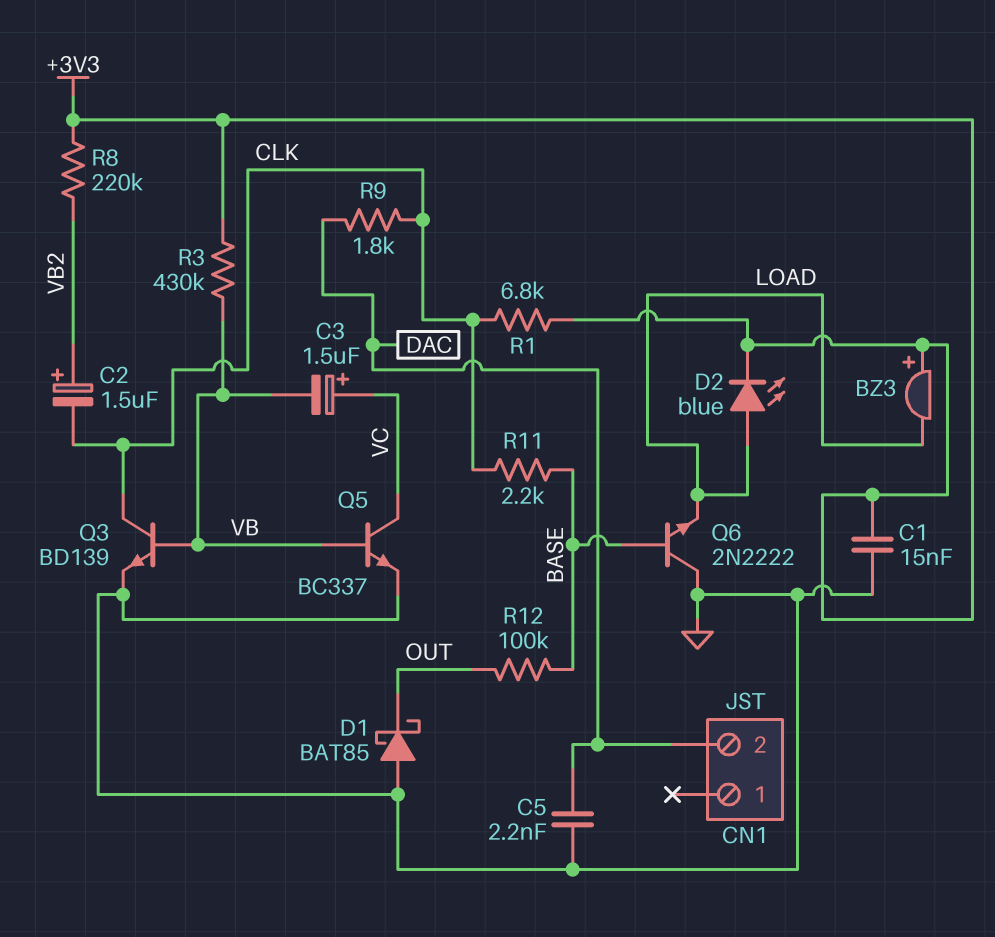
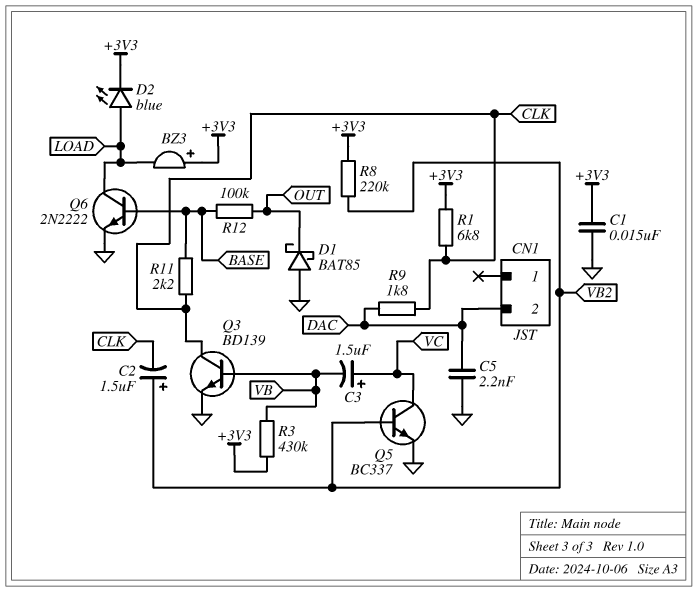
Q5: NPN BC337 (B VB, C VC, E GND) -> NPN BC337 (B VB2, C VC, E GND)
Q6: NPN 2N2222 (B BASE, C GND, E LOAD) -> NPN 2N2222 (B BASE, C LOAD, E GND)

